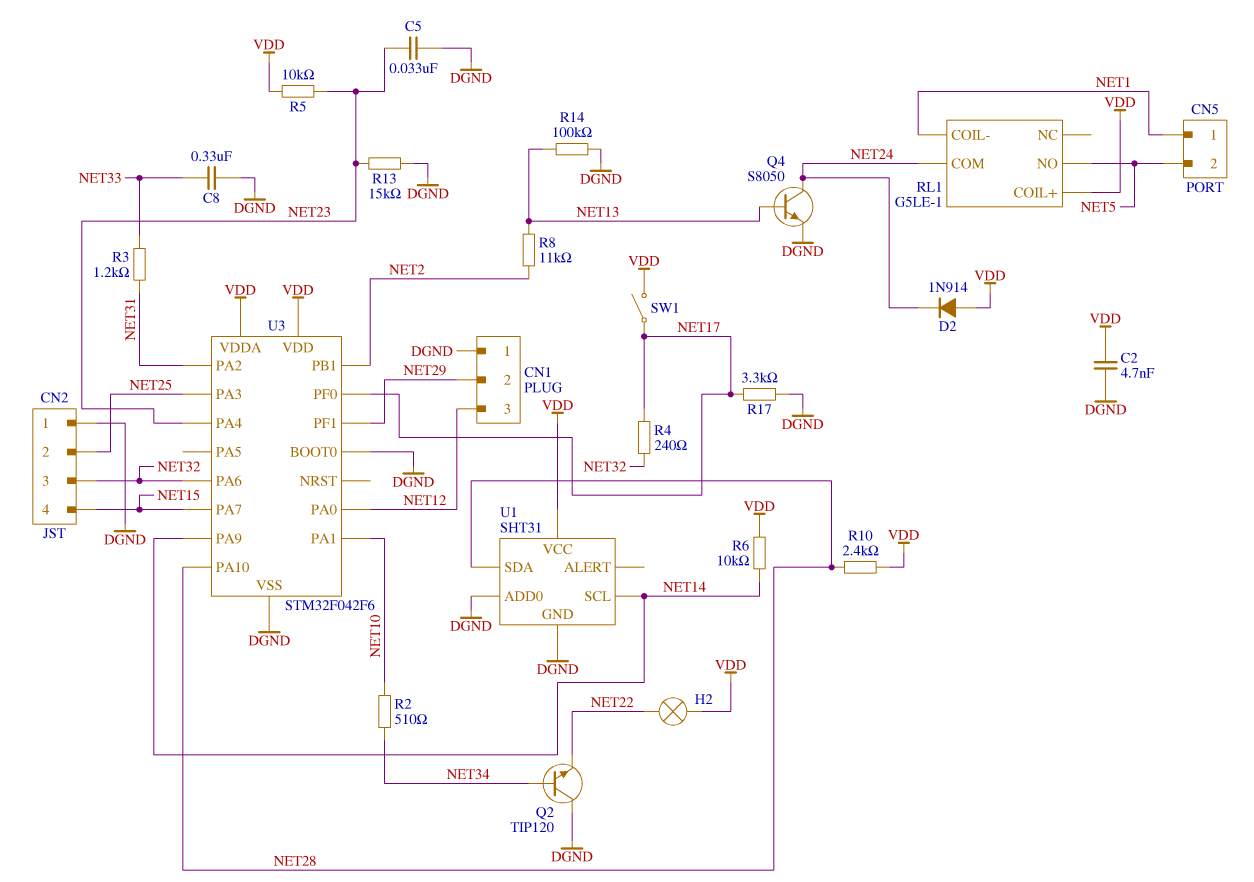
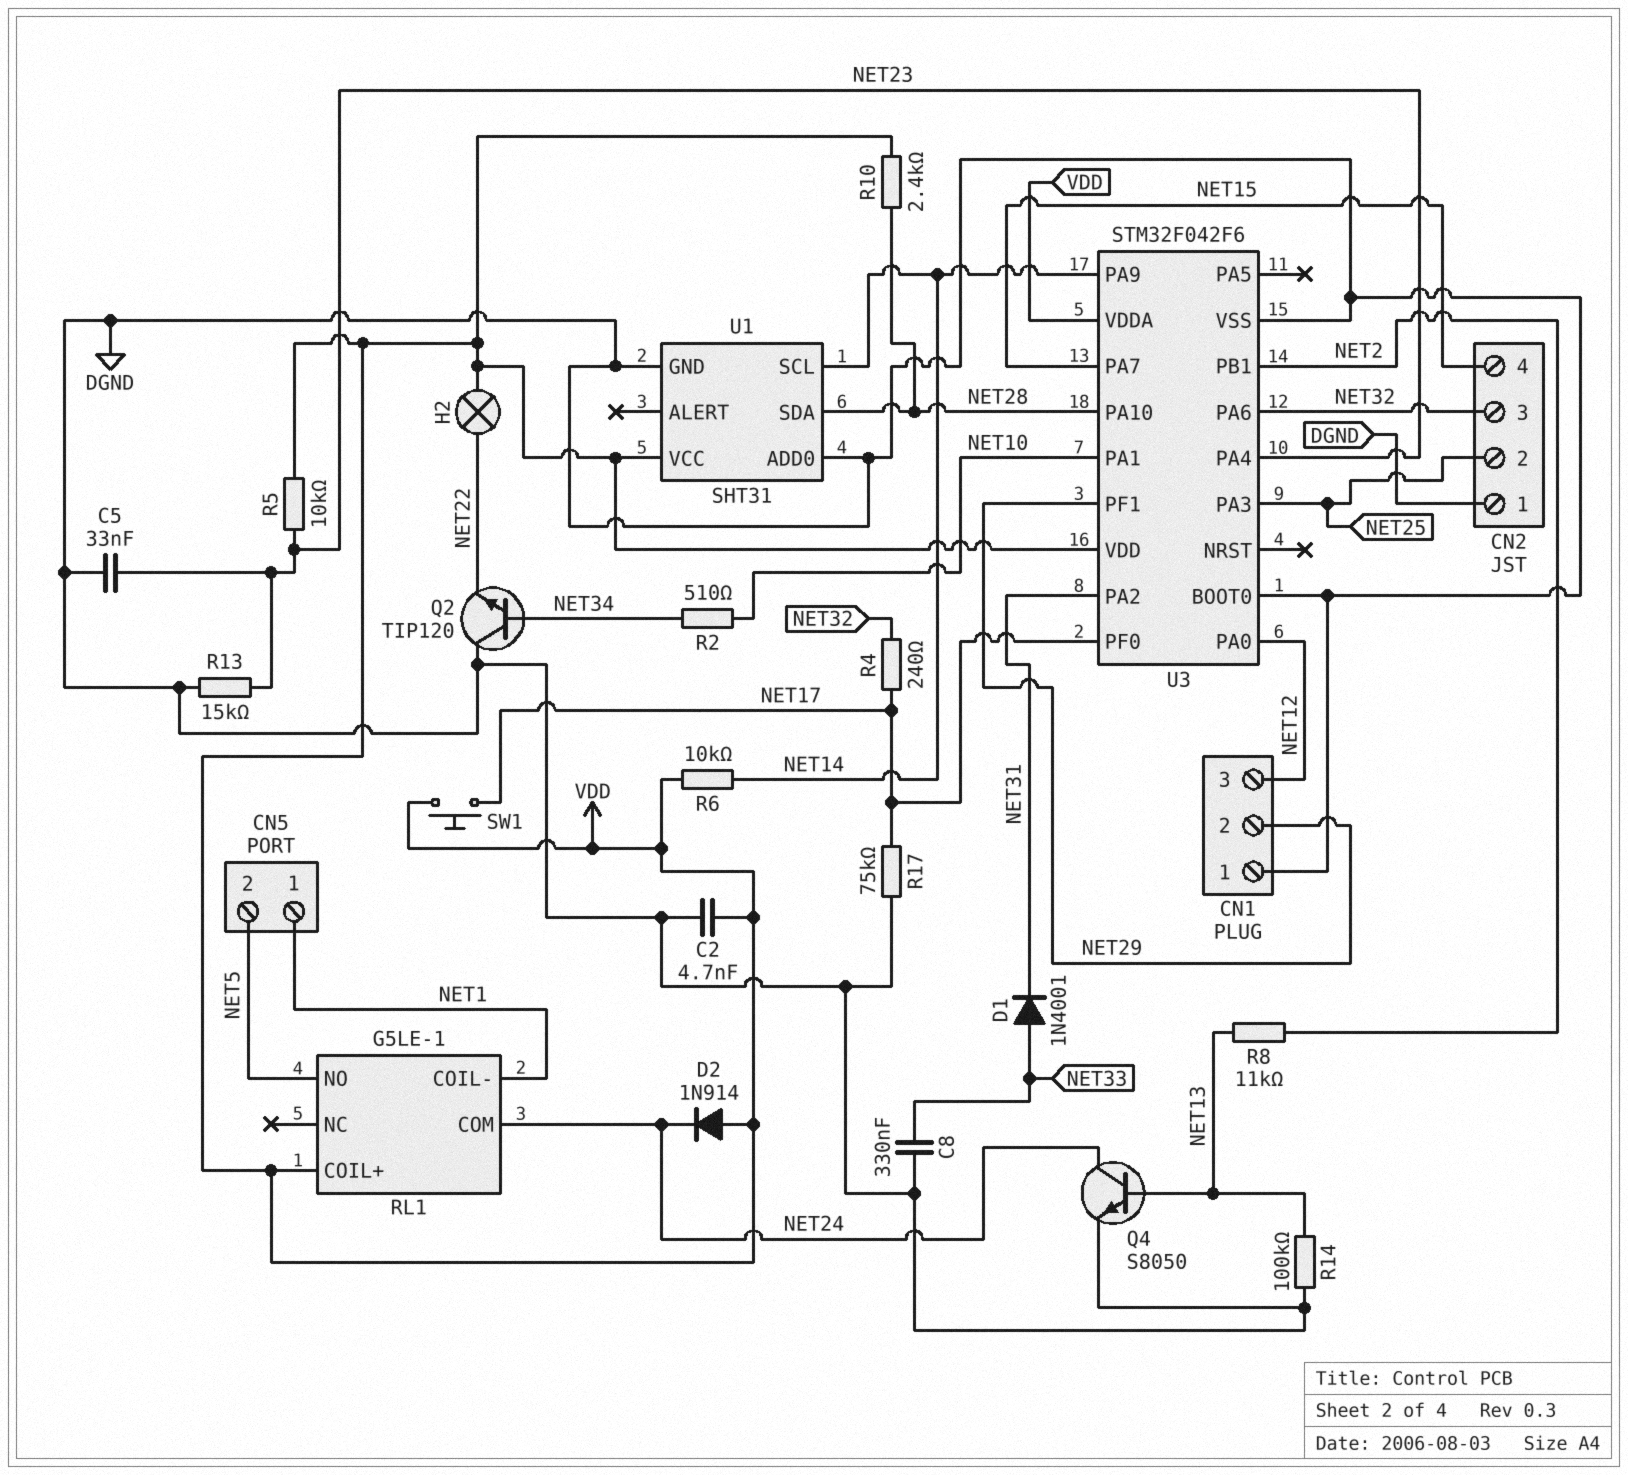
D1: none -> diode 1N4001 (A NET33, K NET31)
R3: 1.2k (NET31, NET33) -> none
R17: 3.3k (DGND, NET17) -> 75k (DGND, NET17)
SW1: switch (NET17, VDD) -> button (NET17, VDD)

